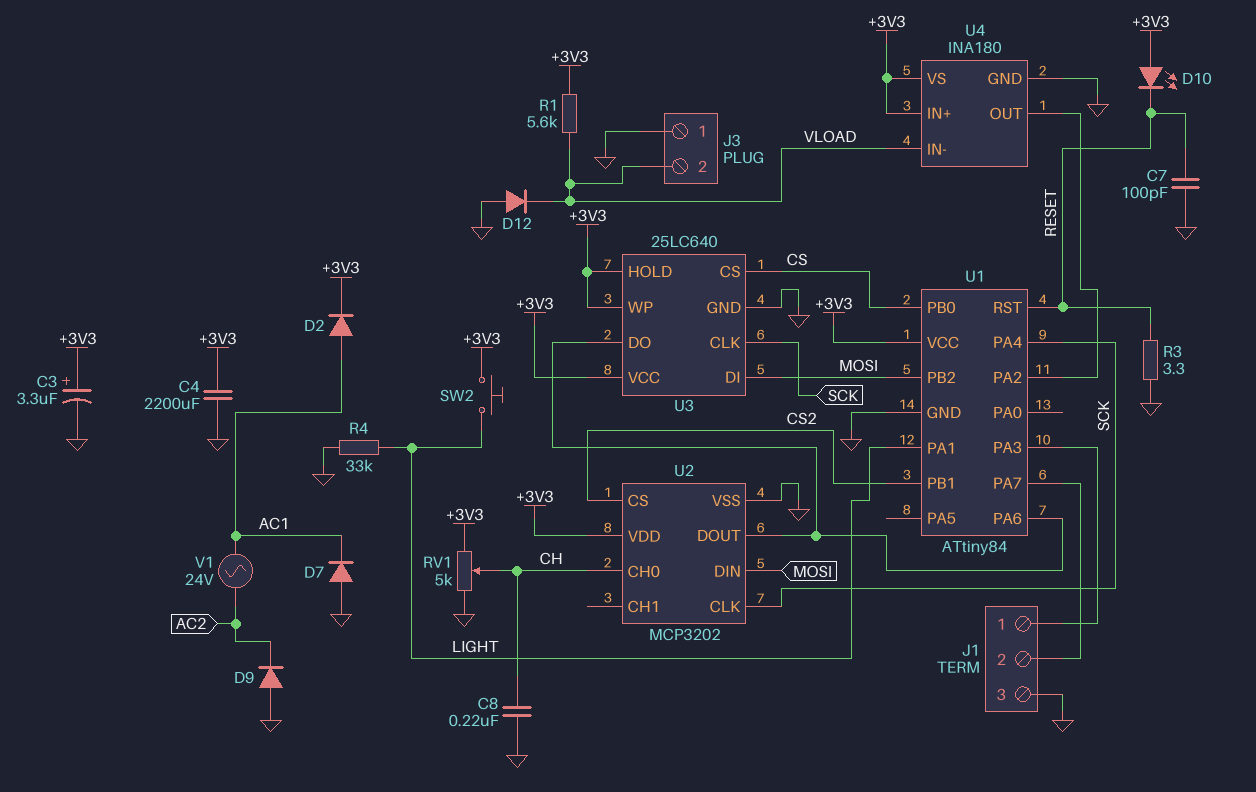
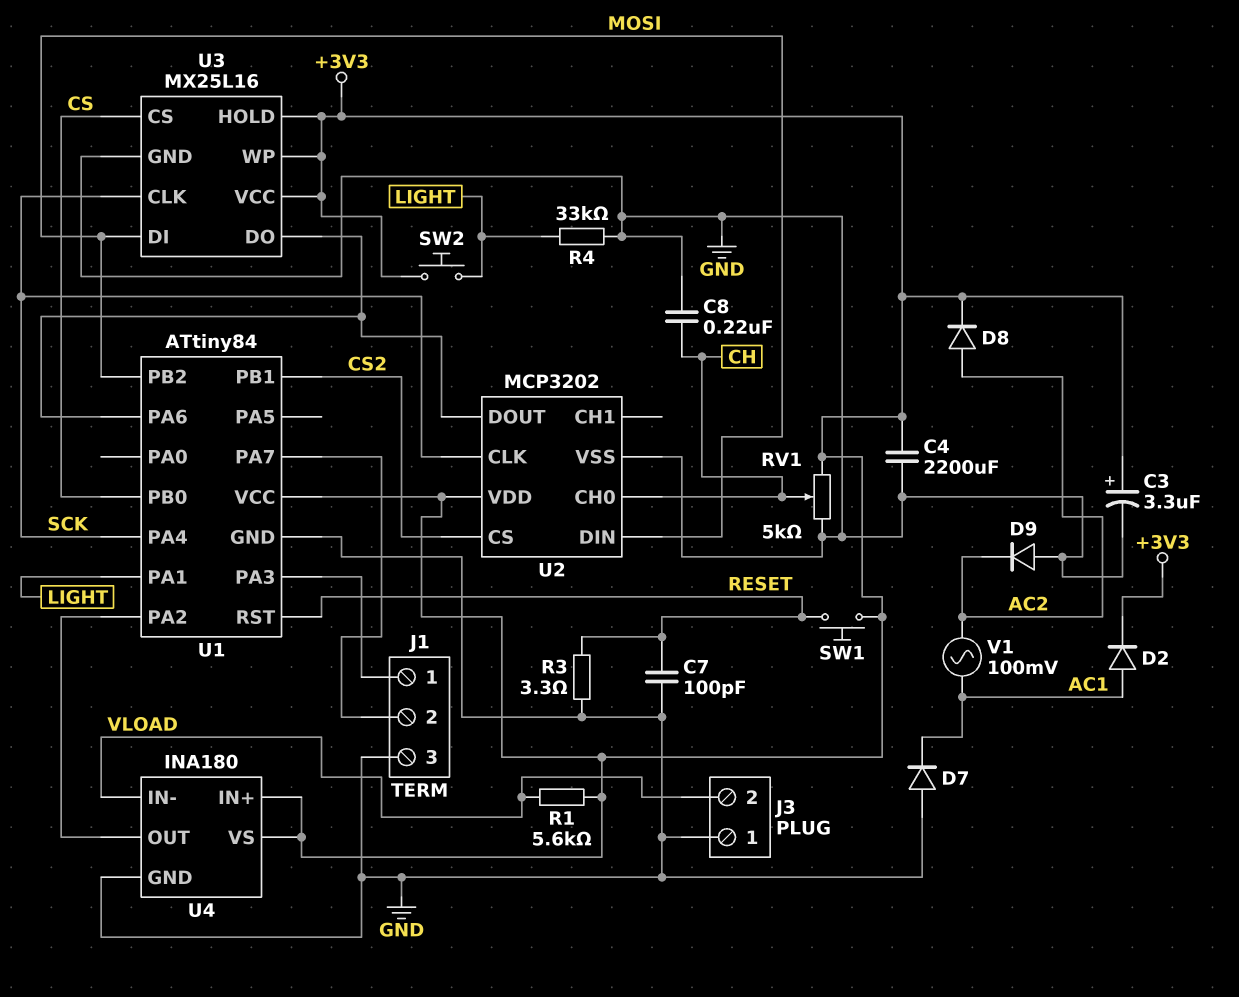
D8: none -> diode (A AC2, K +3V3)
D10: LED (A +3V3, K RESET) -> none
D12: diode (A GND, K VLOAD) -> none
SW1: none -> button (+3V3, RESET)
U3: 25LC640 -> MX25L16
V1: AC 24V (AC1, AC2) -> AC 100mV (AC1, AC2)

